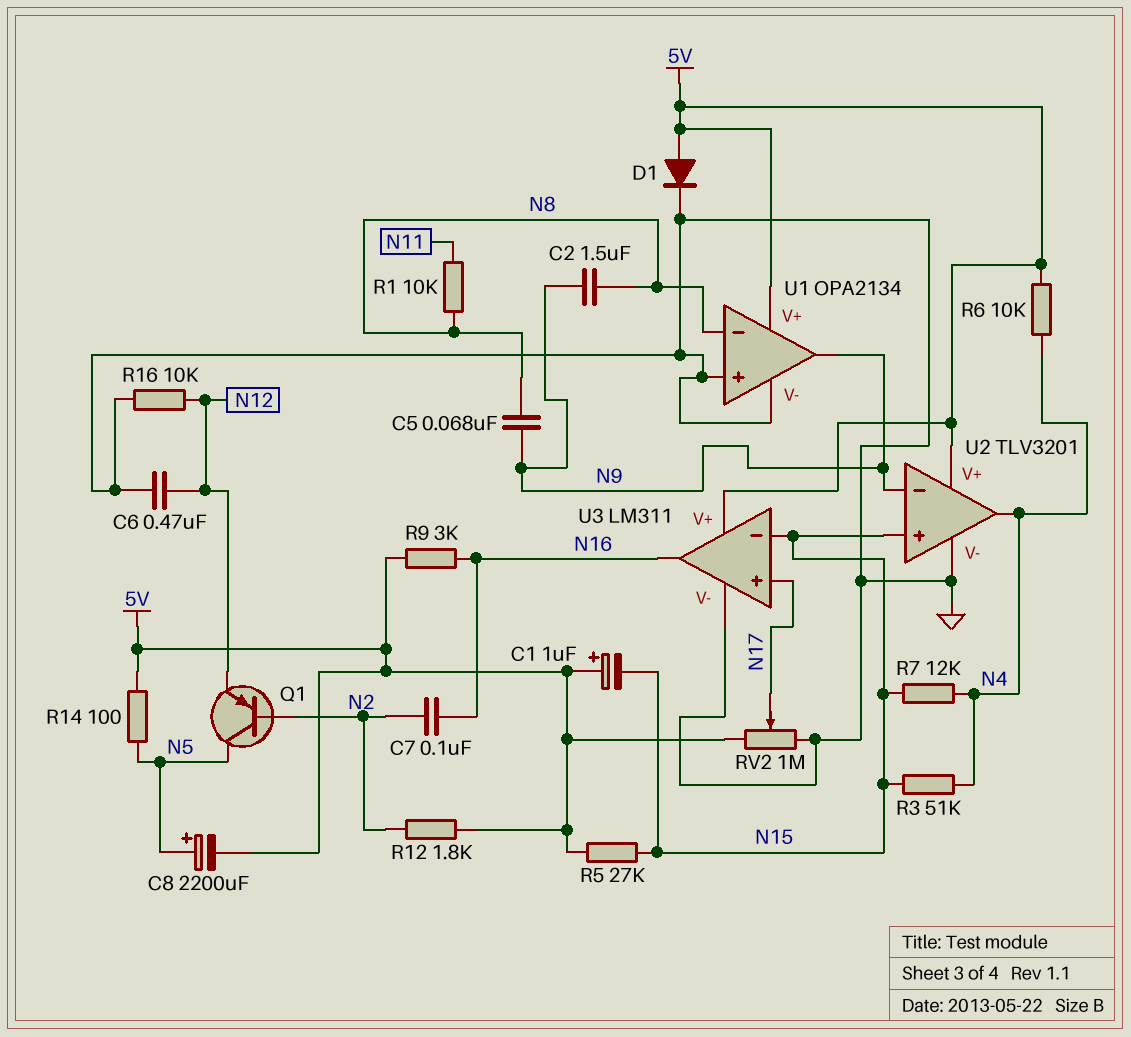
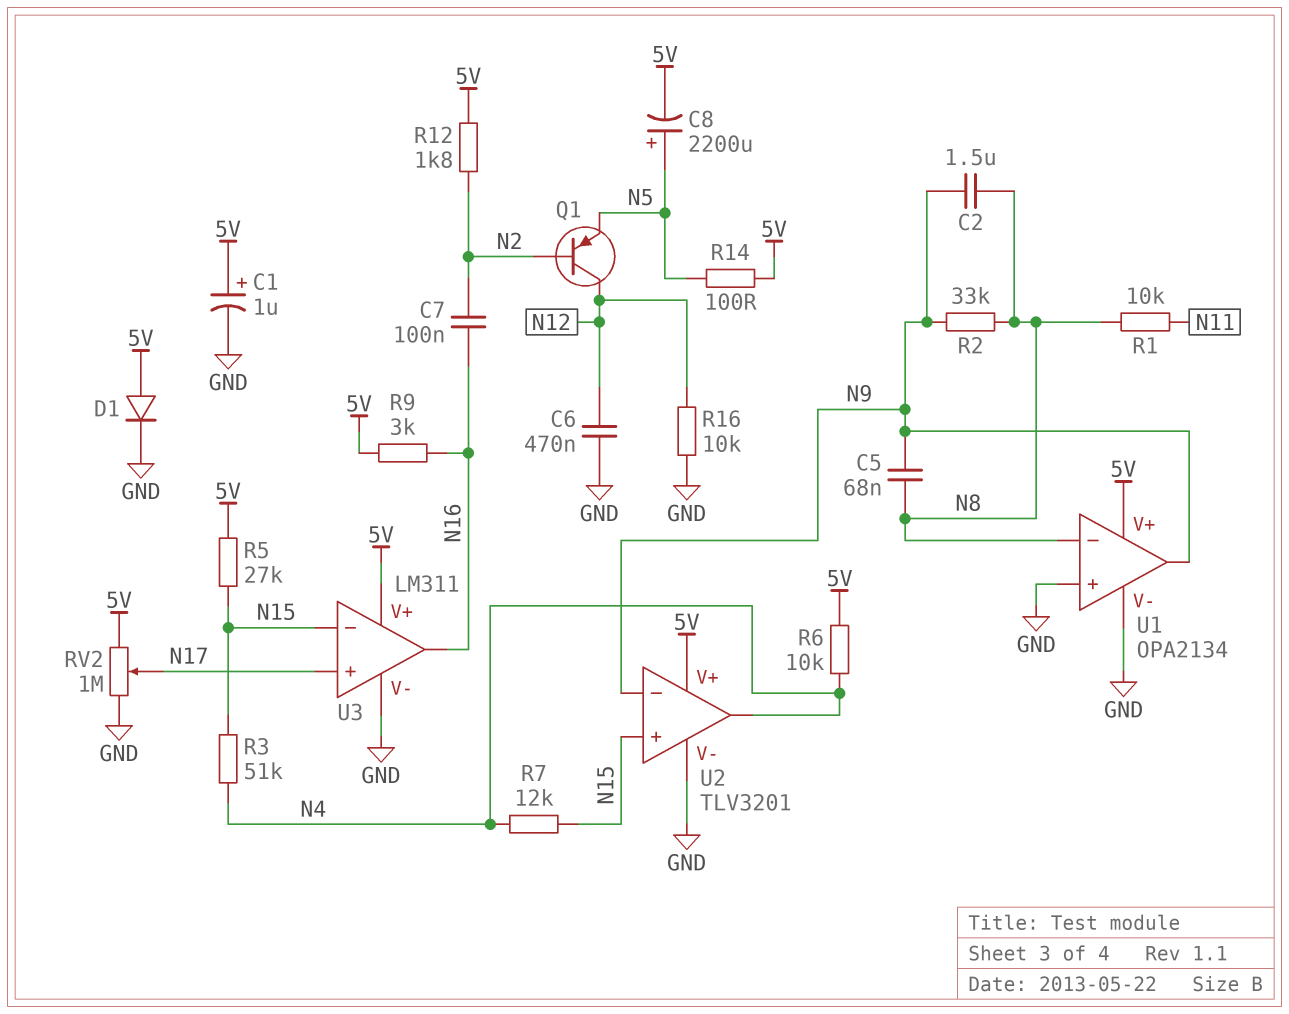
C1: 1uF (plus 5V, minus N15) -> 1uF (plus 5V, minus GND)
Q1: PNP (B N2, C N5, E N12) -> PNP (B N2, C N12, E N5)
R2: none -> 33k (N8, N9)

